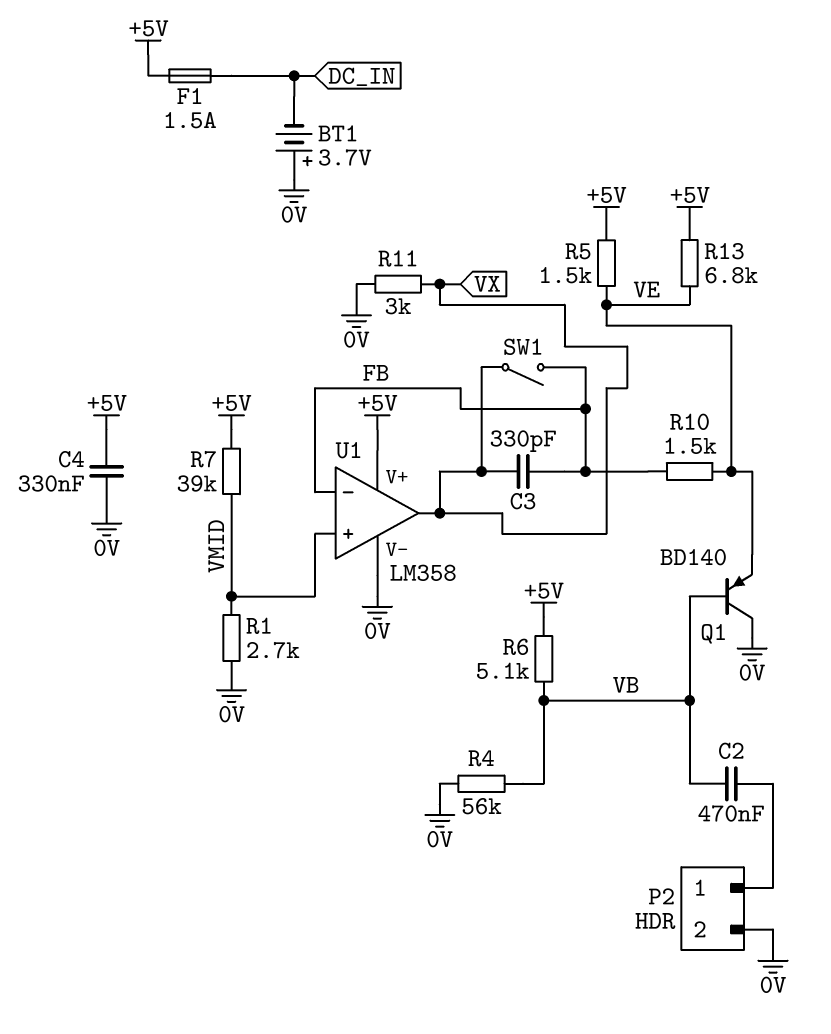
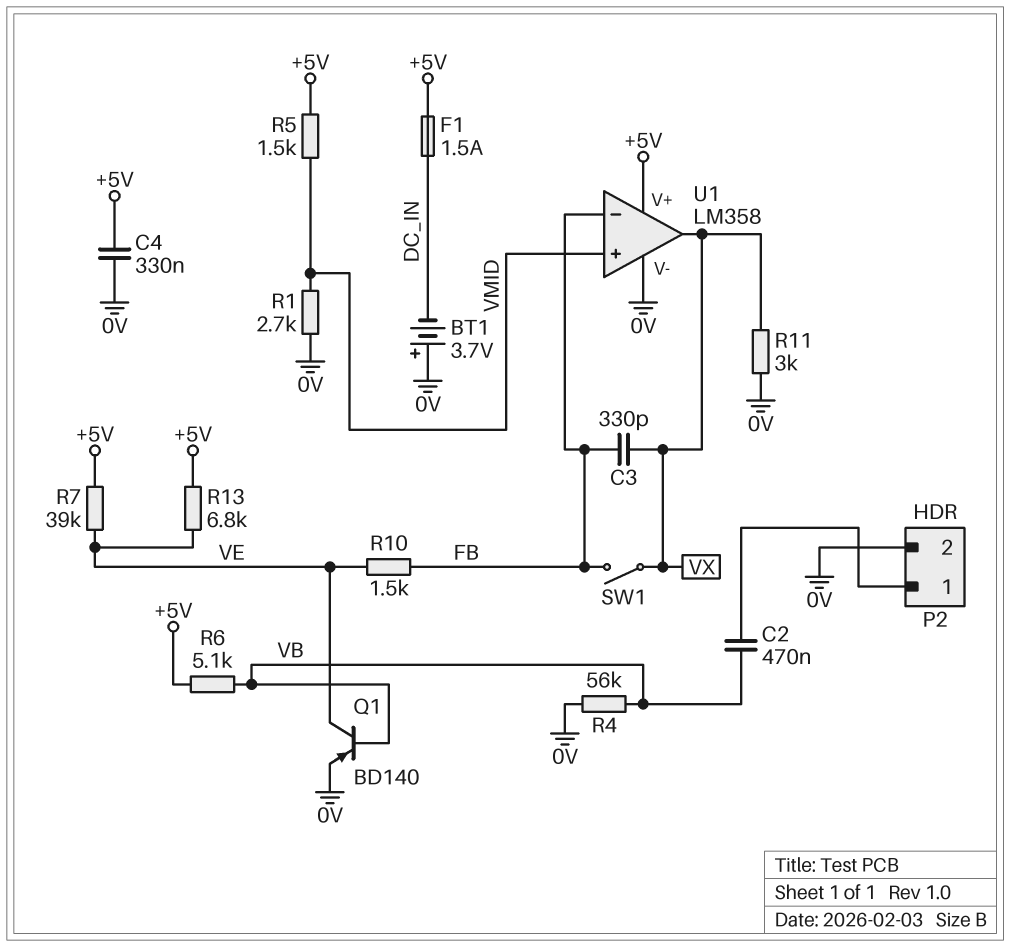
Q1: PNP BD140 (B VB, C 0V, E VE) -> PNP BD140 (B VB, C VE, E 0V)
R5: 1.5k (+5V, VE) -> 1.5k (+5V, VMID)
R7: 39k (+5V, VMID) -> 39k (+5V, VE)

